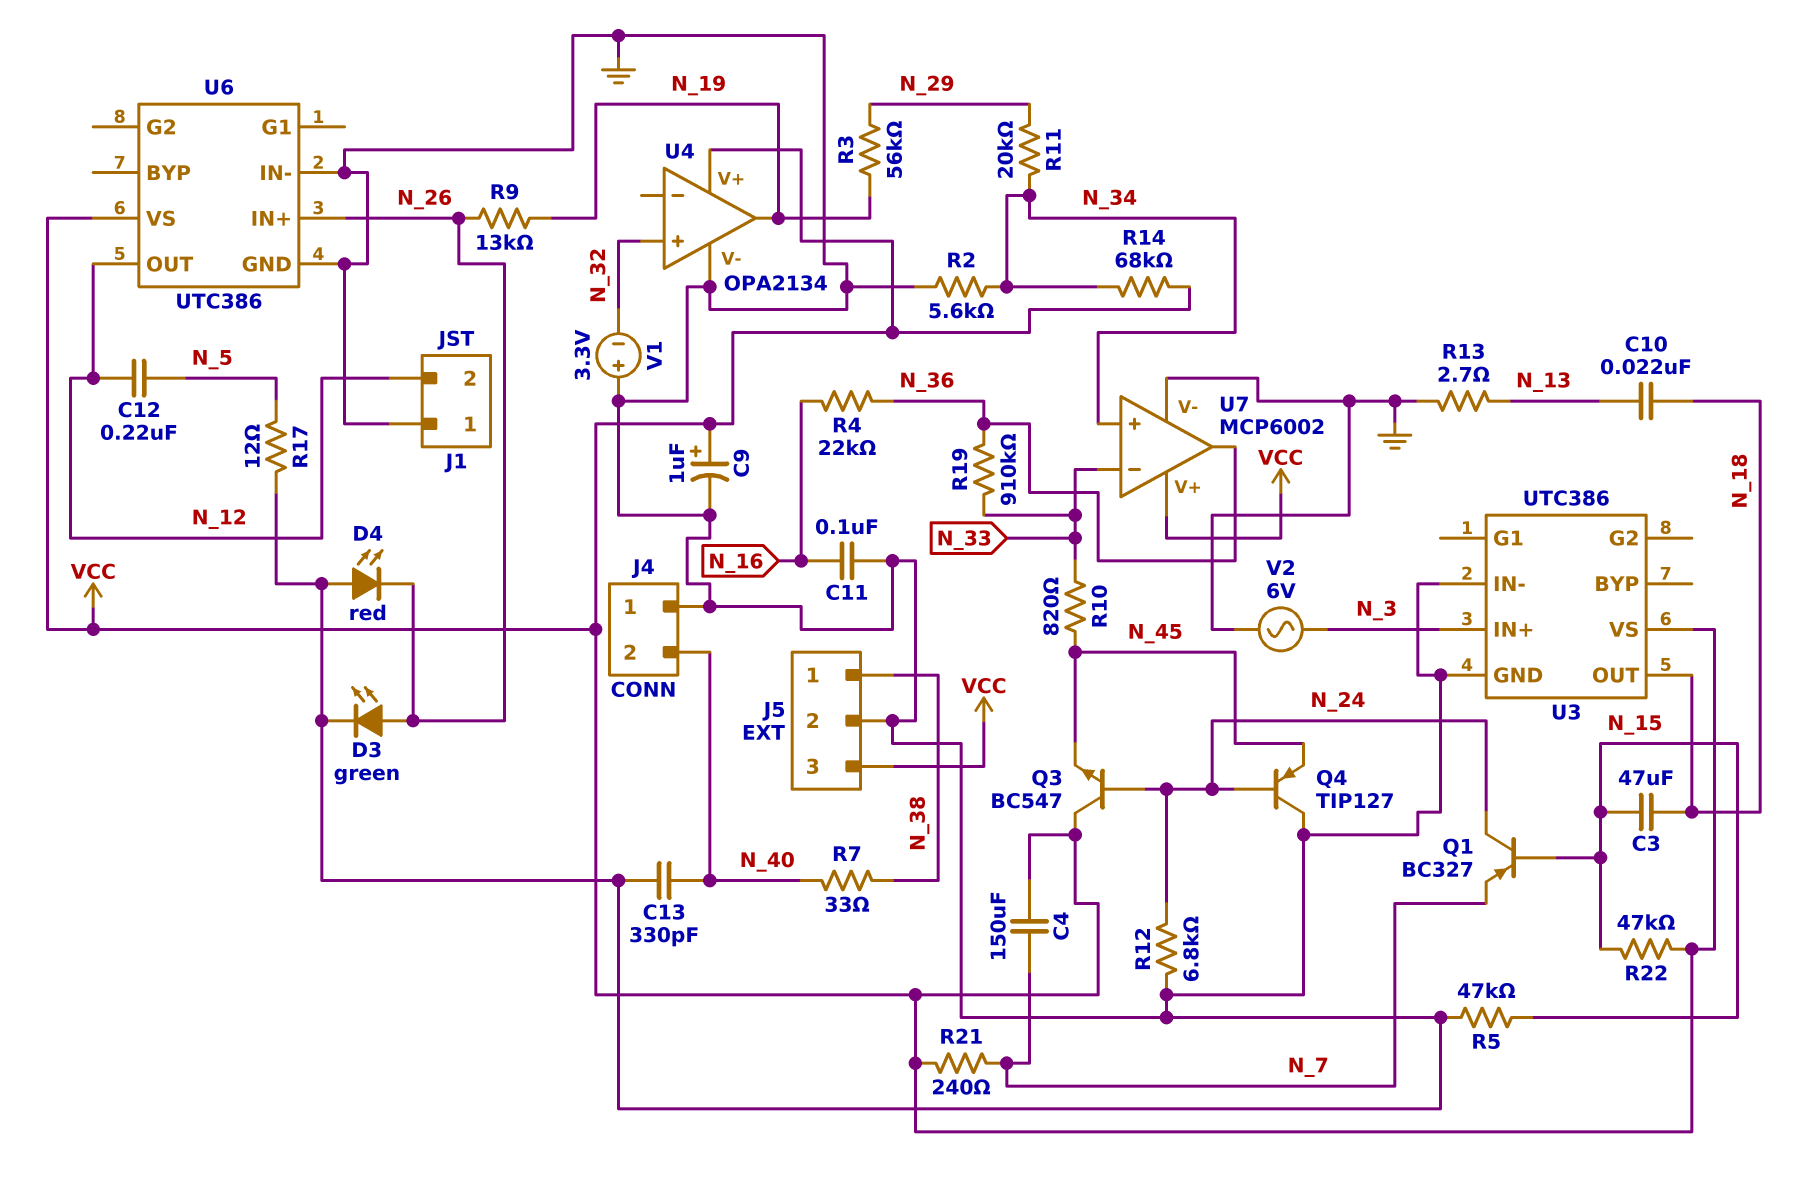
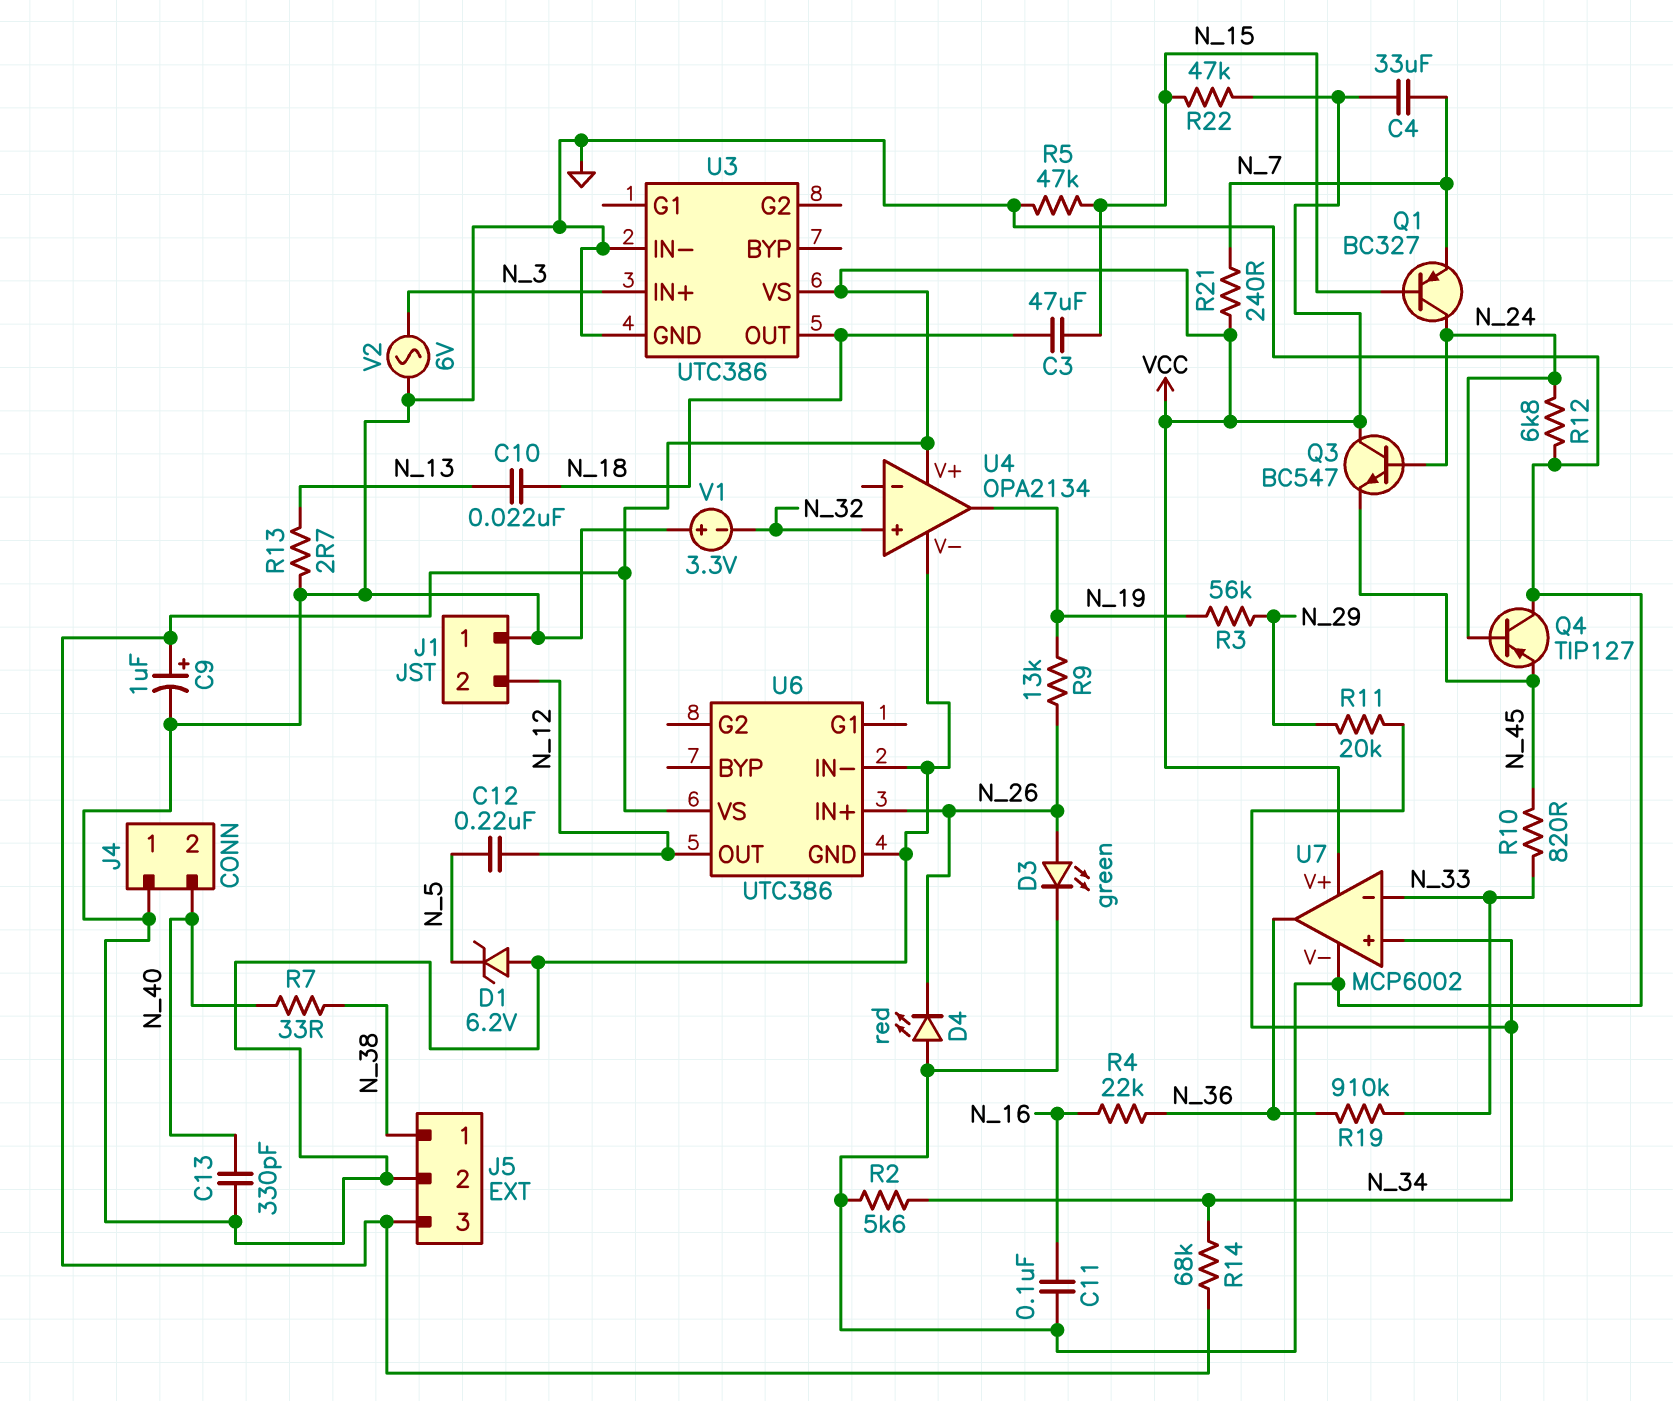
C4: 150uF (N_7, VCC) -> 33uF (N_7, VCC)
D1: none -> zener 6.2V (A GND, K N_5)
R17: 12 (GND, N_5) -> none

